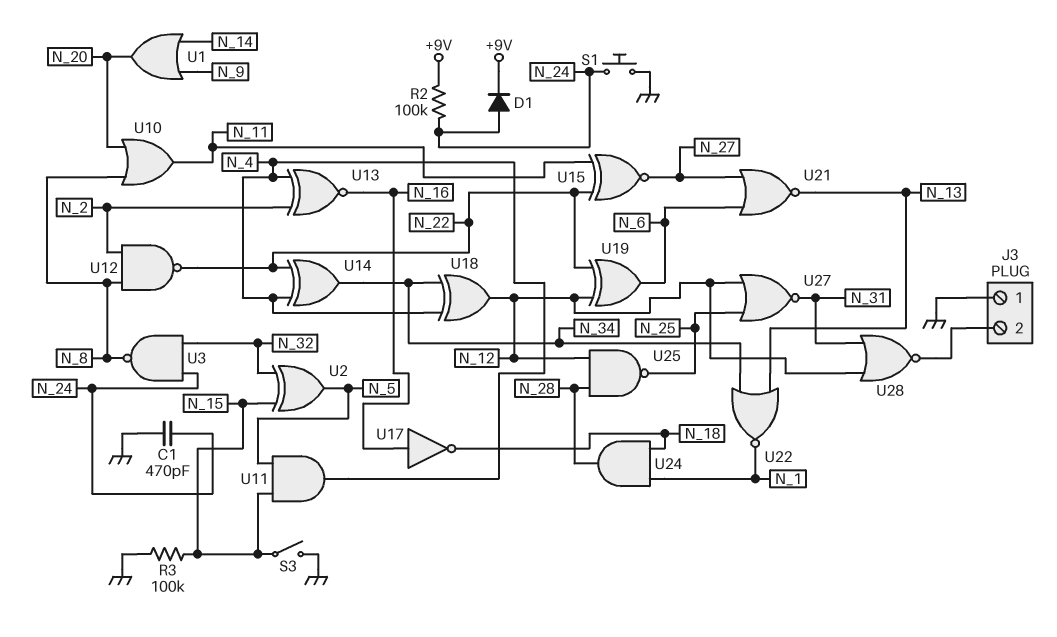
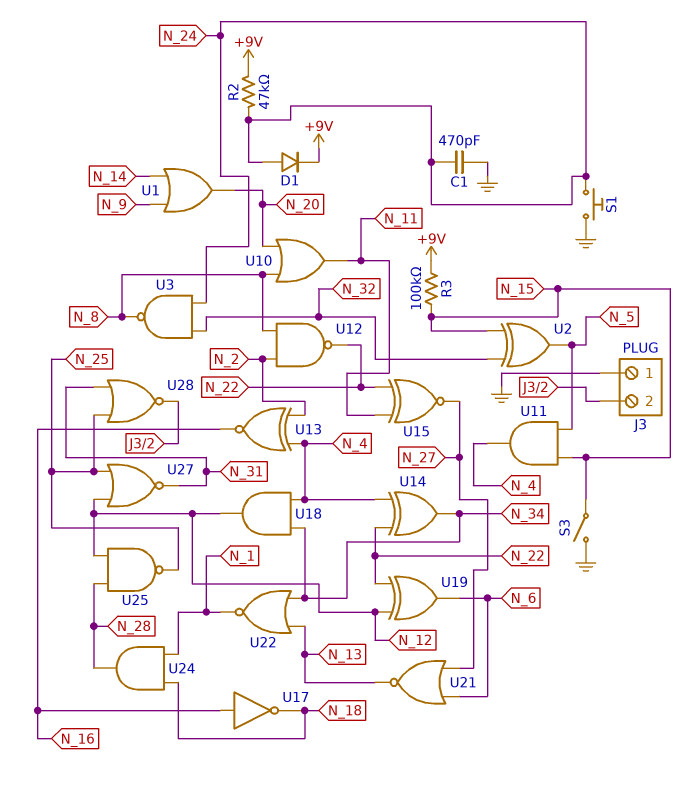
R2: 100k (+9V, N_24) -> 47k (+9V, N_24)
R3: 100k (GND, N_15) -> 100k (+9V, N_15)
U18: XOR (in N_4, in N_34, out N_12) -> AND (in N_4, in N_34, out N_12)
U28: NOR (in N_12, in N_31, out J3/2) -> NOR (in N_25, in N_31, out J3/2)

